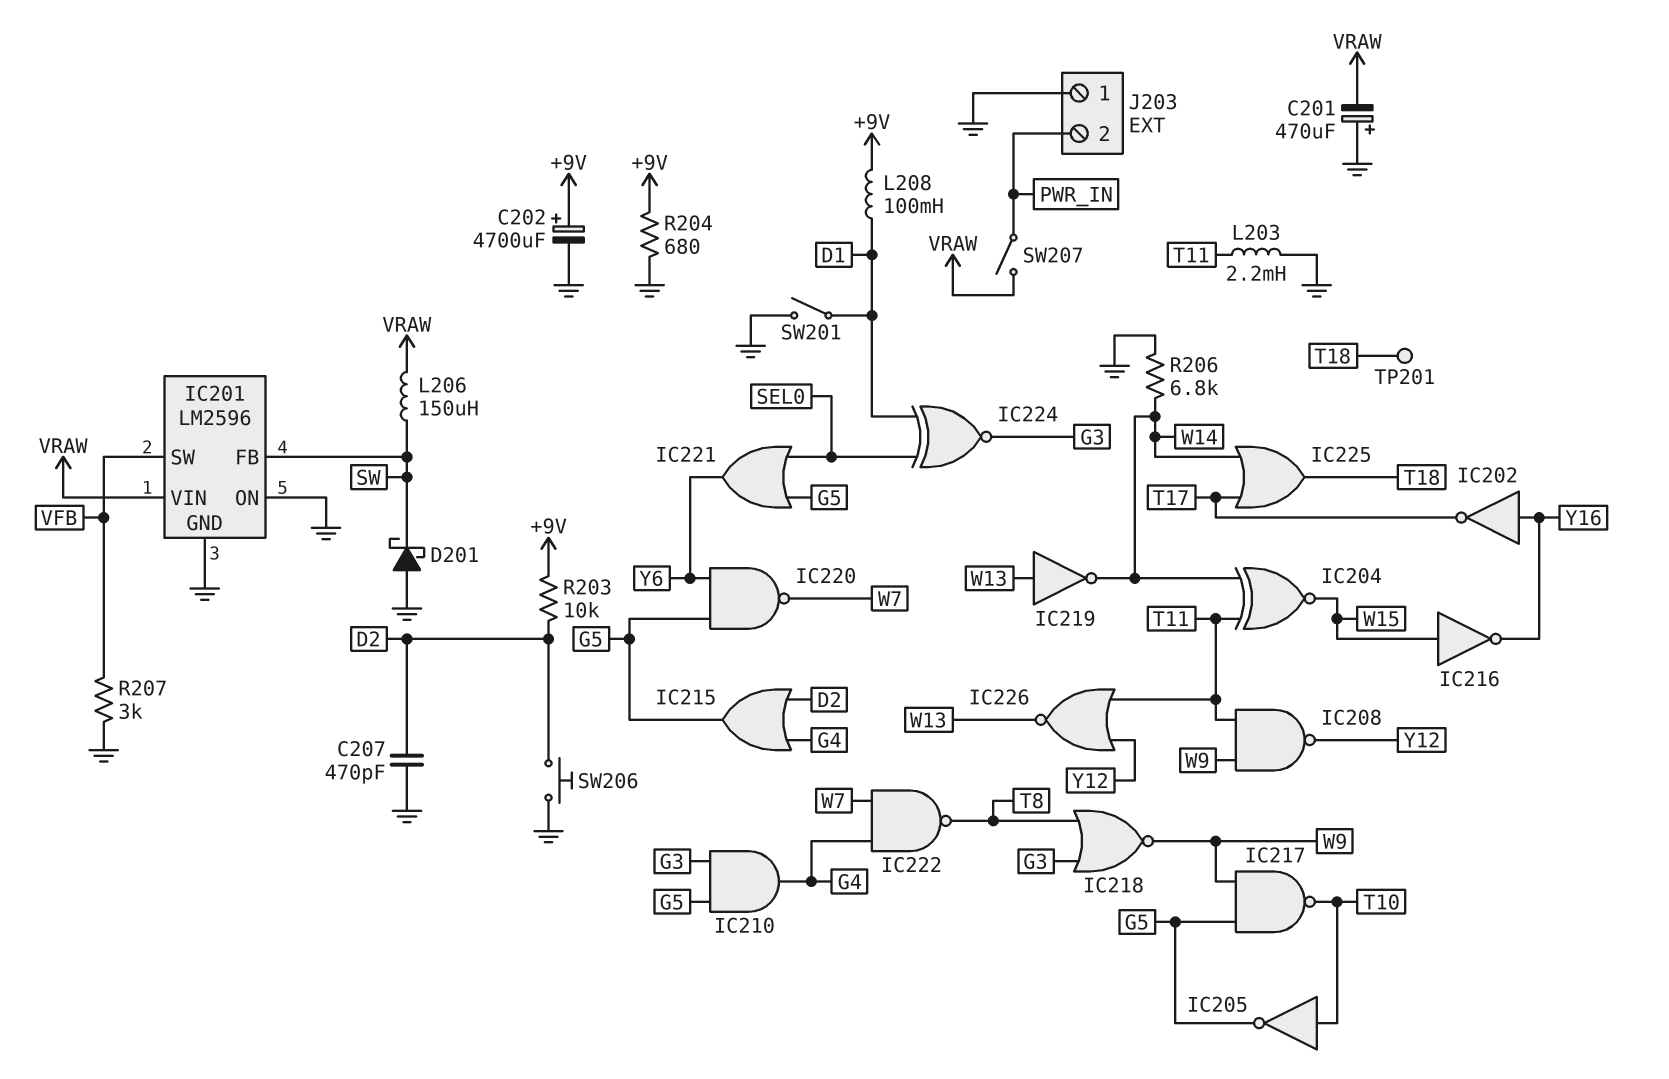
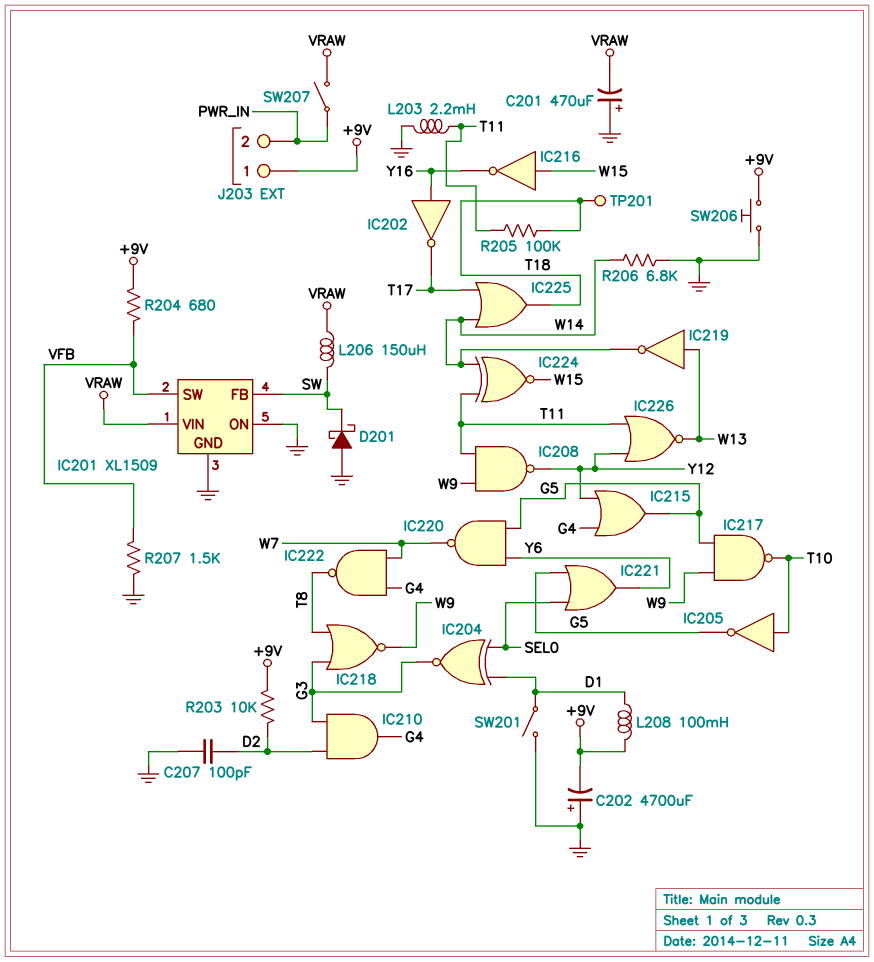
C202: 4700uF (plus +9V, minus GND) -> 4700uF (plus GND, minus +9V)
C207: 470pF (D2, GND) -> 100pF (D2, GND)
IC201: LM2596 -> XL1509
IC204: XNOR (in T11, in W14, out W15) -> XNOR (in D1, in SEL0, out G3)
IC210: AND (in G3, in G5, out G4) -> AND (in D2, in G3, out G4)
IC215: OR (in D2, in G4, out G5) -> OR (in G4, in Y12, out G5)
IC224: XNOR (in D1, in SEL0, out G3) -> XNOR (in T11, in W14, out W15)
J203 pin 1: GND -> +9V
R204: 680 (+9V, GND) -> 680 (+9V, VFB)
R205: none -> 100k (T11, T18)
R207: 3k (GND, VFB) -> 1.5k (GND, VFB)
SW206: button (D2, GND) -> button (+9V, GND)

